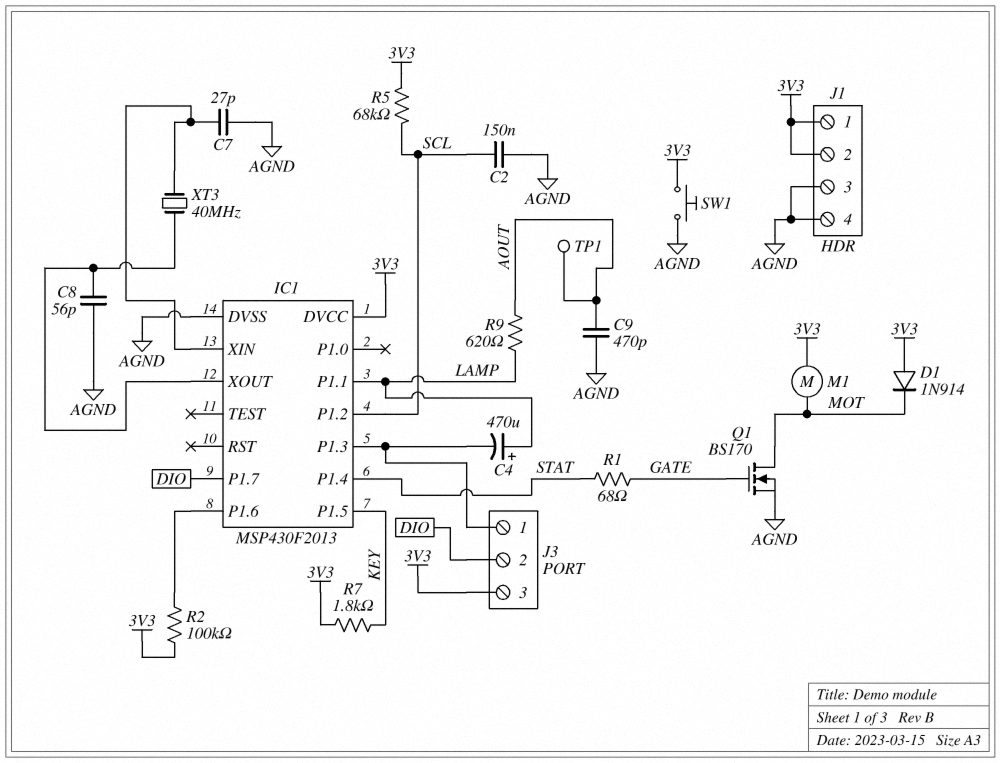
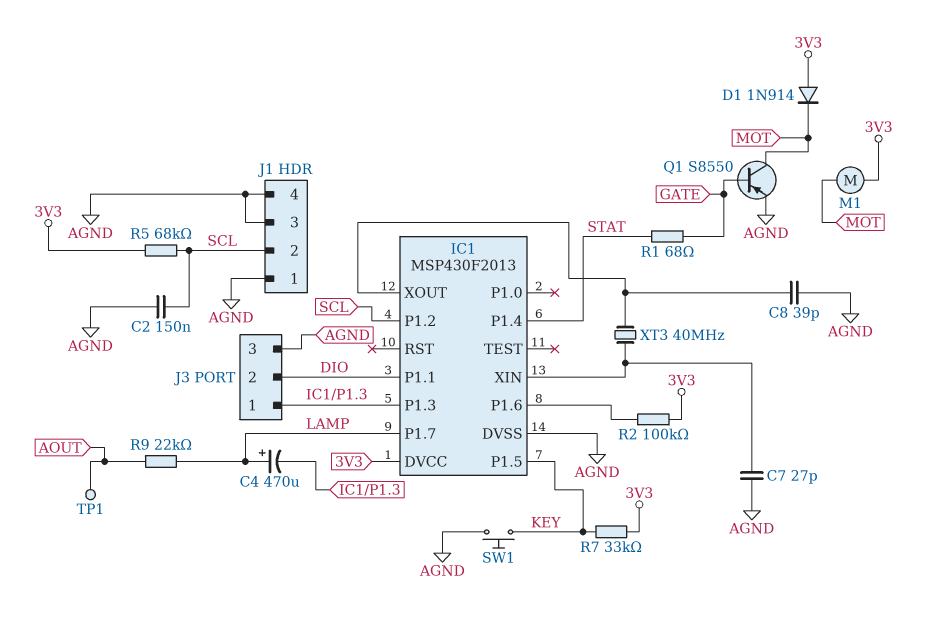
C8: 56pF (AGND, IC1/XOUT) -> 39pF (AGND, IC1/XOUT)
C9: 470pF (AGND, AOUT) -> none
IC1 pin P1.1: LAMP -> DIO
IC1 pin P1.7: DIO -> LAMP
J1 pin 1: 3V3 -> AGND
J1 pin 2: 3V3 -> SCL
J3 pin 3: 3V3 -> AGND
Q1: NMOS BS170 (G GATE, D MOT, S AGND) -> PNP S8550 (B GATE, C MOT, E AGND)
R7: 1.8k (3V3, KEY) -> 33k (3V3, KEY)
R9: 620 (AOUT, LAMP) -> 22k (AOUT, LAMP)
SW1: button (3V3, AGND) -> button (AGND, KEY)

